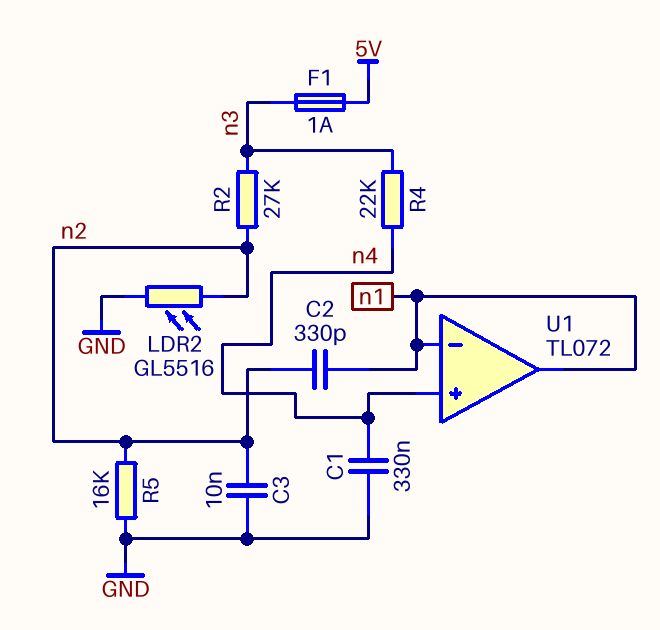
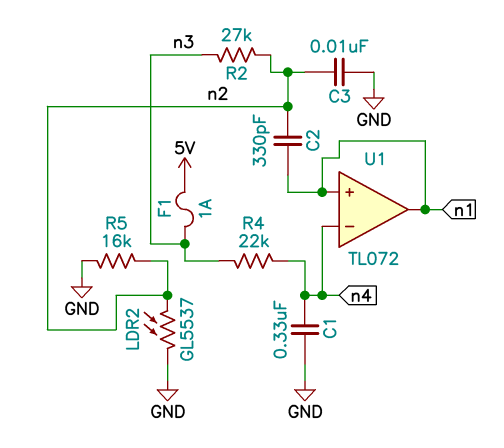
LDR2: GL5516 (GND, n2) -> GL5537 (GND, n2)
U1 pin in+: n4 -> n1
U1 pin in-: n1 -> n4

